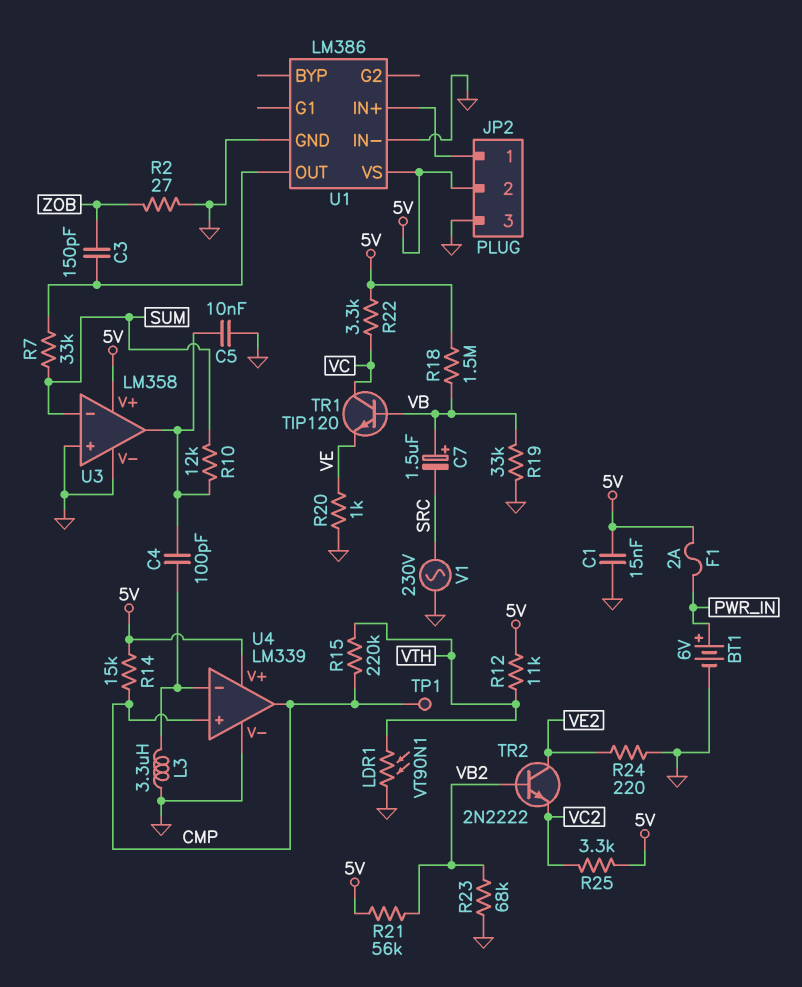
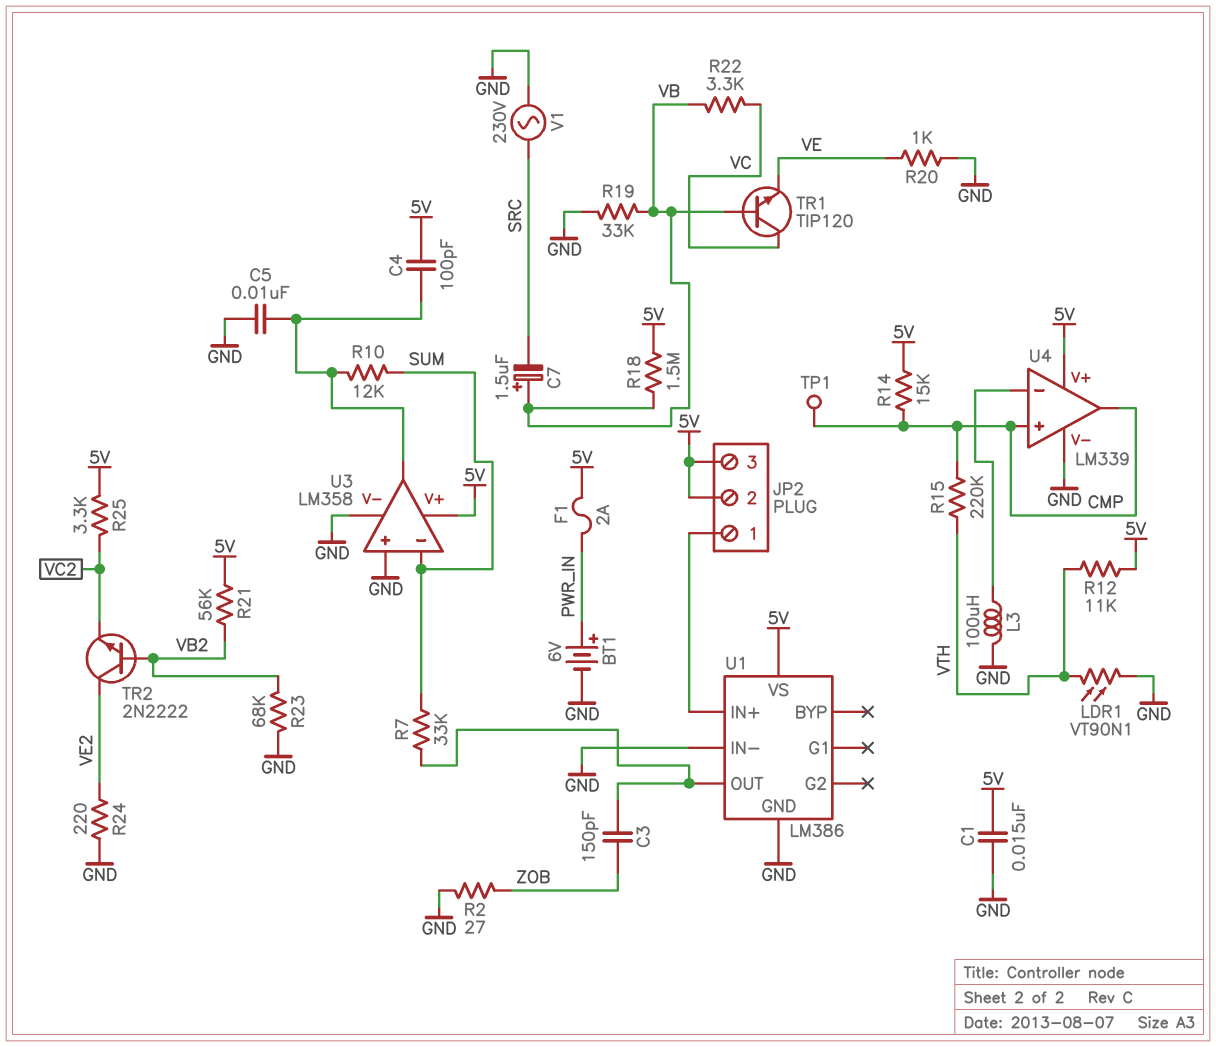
C4: 100pF (U3/out, U4/in-) -> 100pF (5V, U3/out)
JP2 pin 3: GND -> 5V
L3: 3.3uH (GND, U4/in-) -> 100uH (GND, U4/in-)
R22: 3.3k (5V, VC) -> 3.3k (VB, VC)

